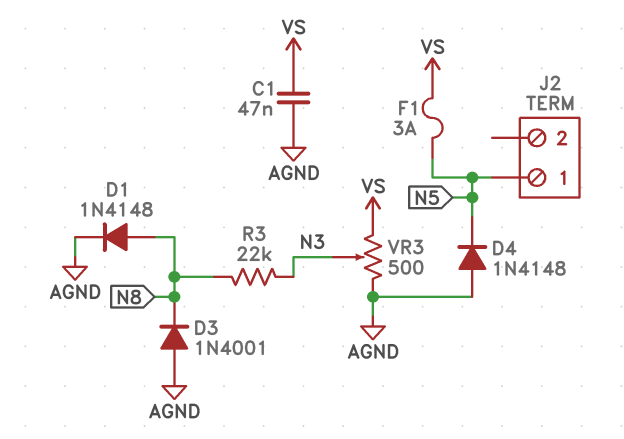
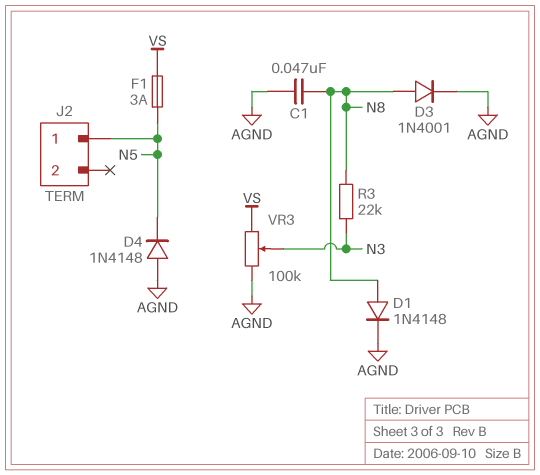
C1: 47nF (AGND, VS) -> 47nF (AGND, N8)
D3: diode 1N4001 (A AGND, K N8) -> diode 1N4001 (A N8, K AGND)
VR3: 500 (AGND, VS, wiper N3) -> 100k (AGND, VS, wiper N3)

